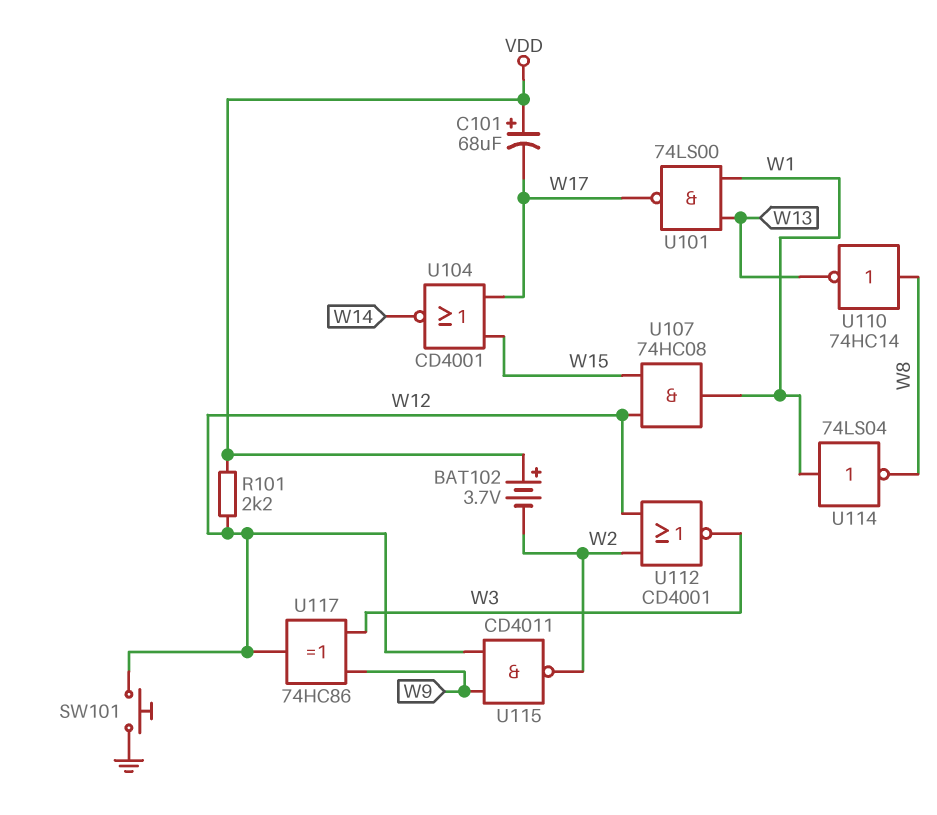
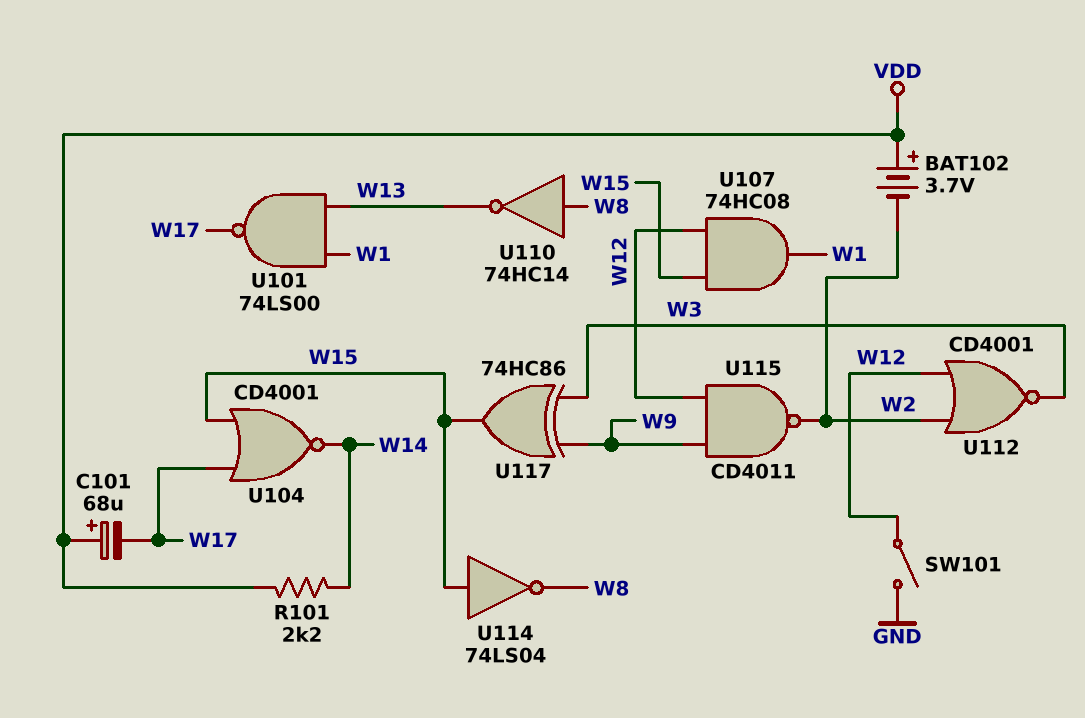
R101: 2.2k (VDD, W12) -> 2.2k (VDD, W14)
SW101: button (GND, W12) -> switch (GND, W12)
U114: NOT 74LS04 (in W1, out W8) -> NOT 74LS04 (in W15, out W8)
U117: XOR 74HC86 (in W3, in W9, out W12) -> XOR 74HC86 (in W3, in W9, out W15)

